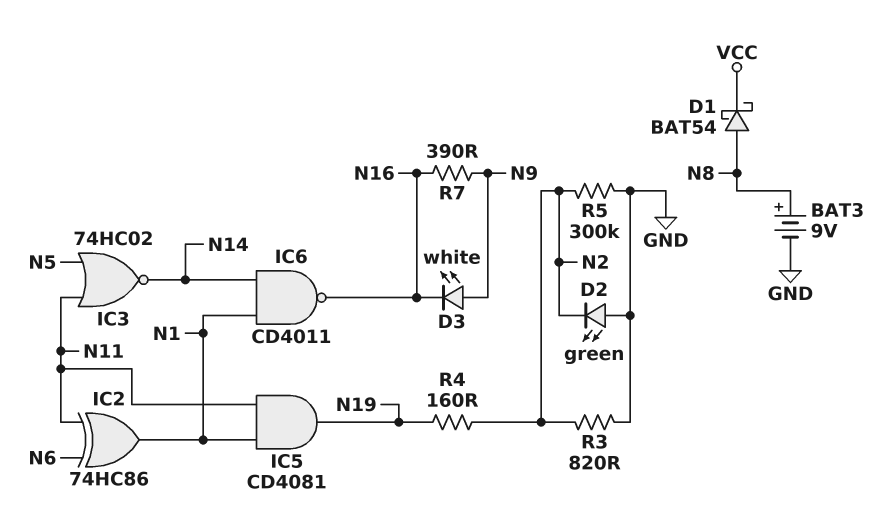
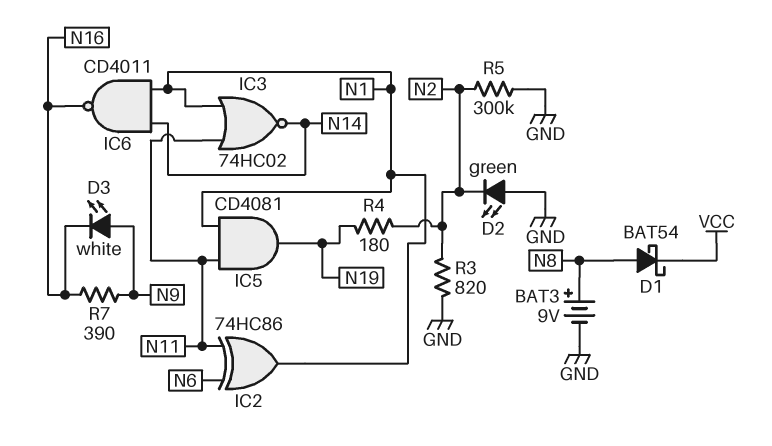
IC3: NOR 74HC02 (in N5, in N11, out N14) -> NOR 74HC02 (in N1, in N11, out N14)
R4: 160 (N2, N19) -> 180 (N2, N19)

